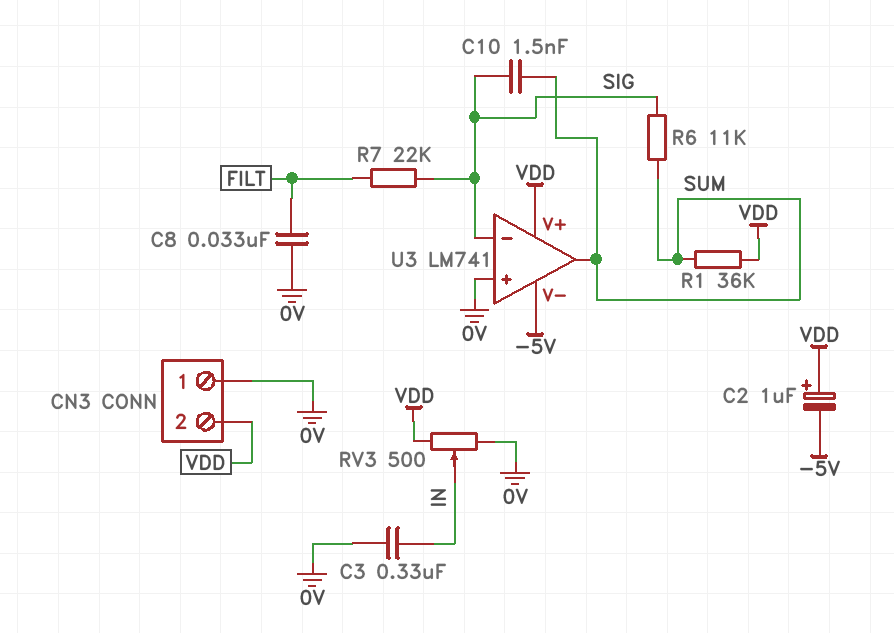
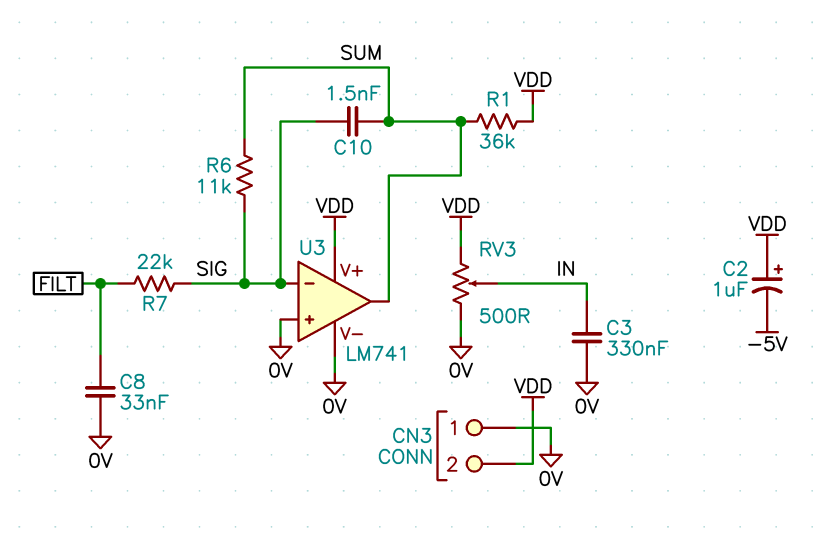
U3 pin V-: -5V -> 0V

